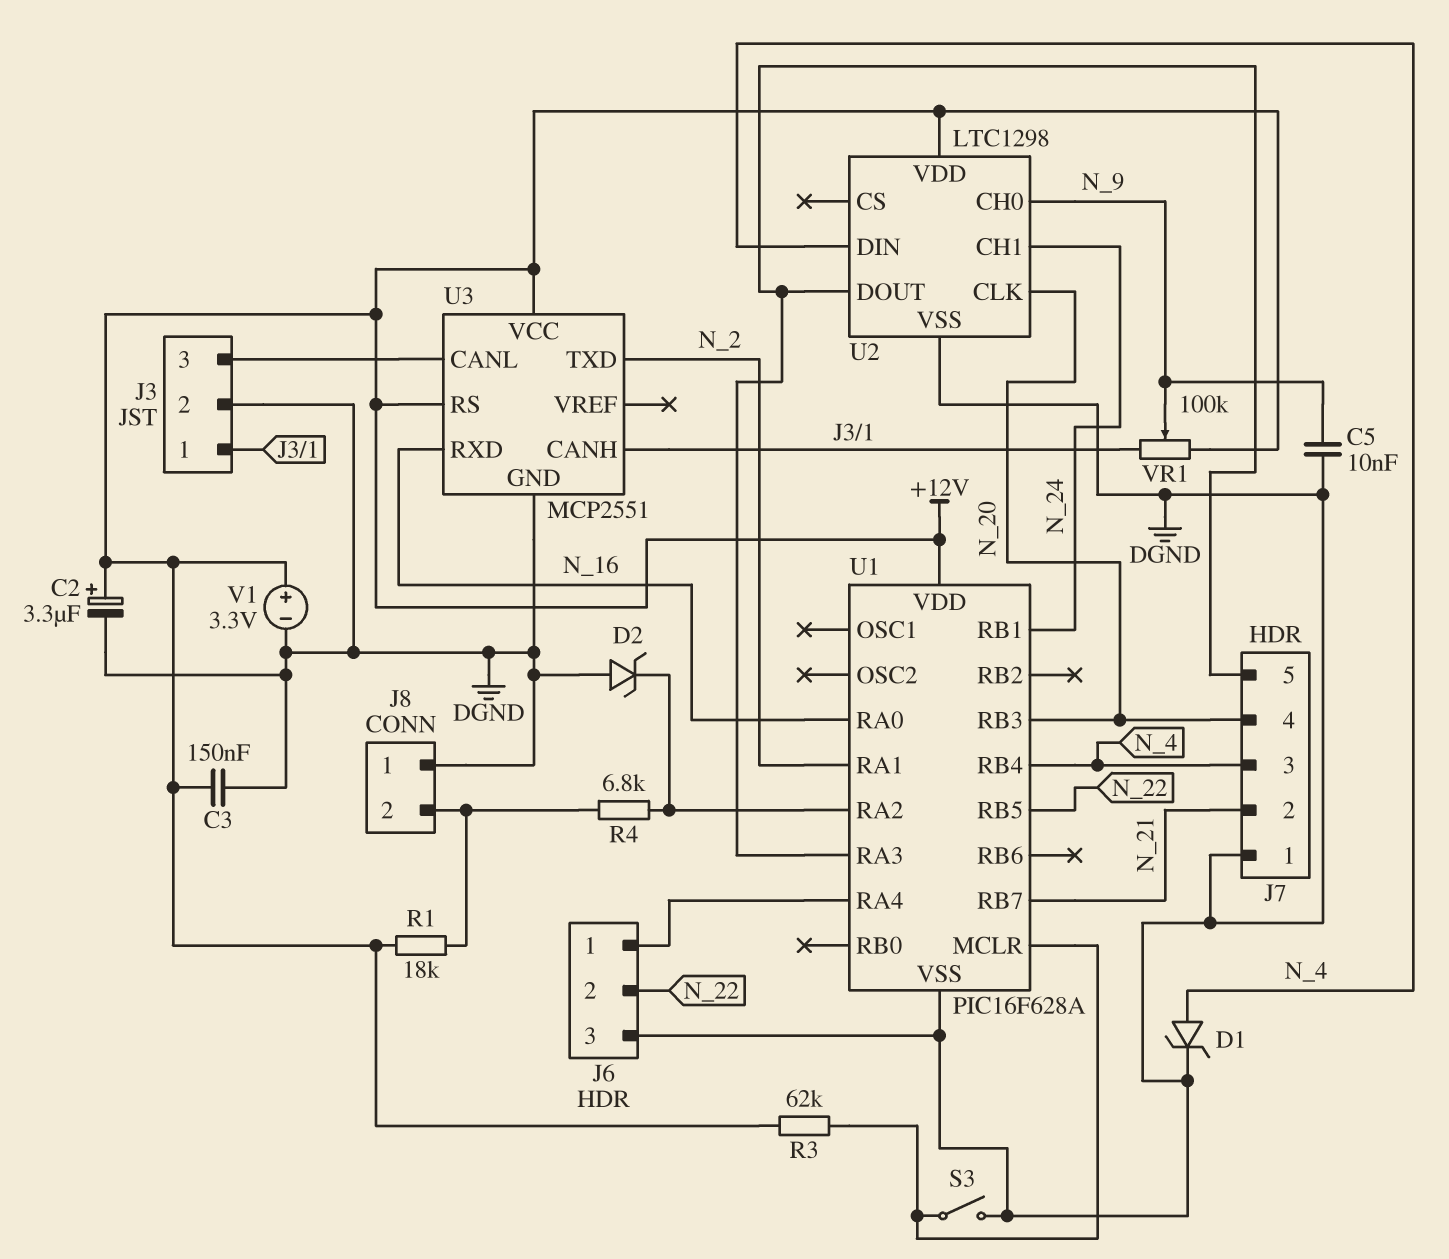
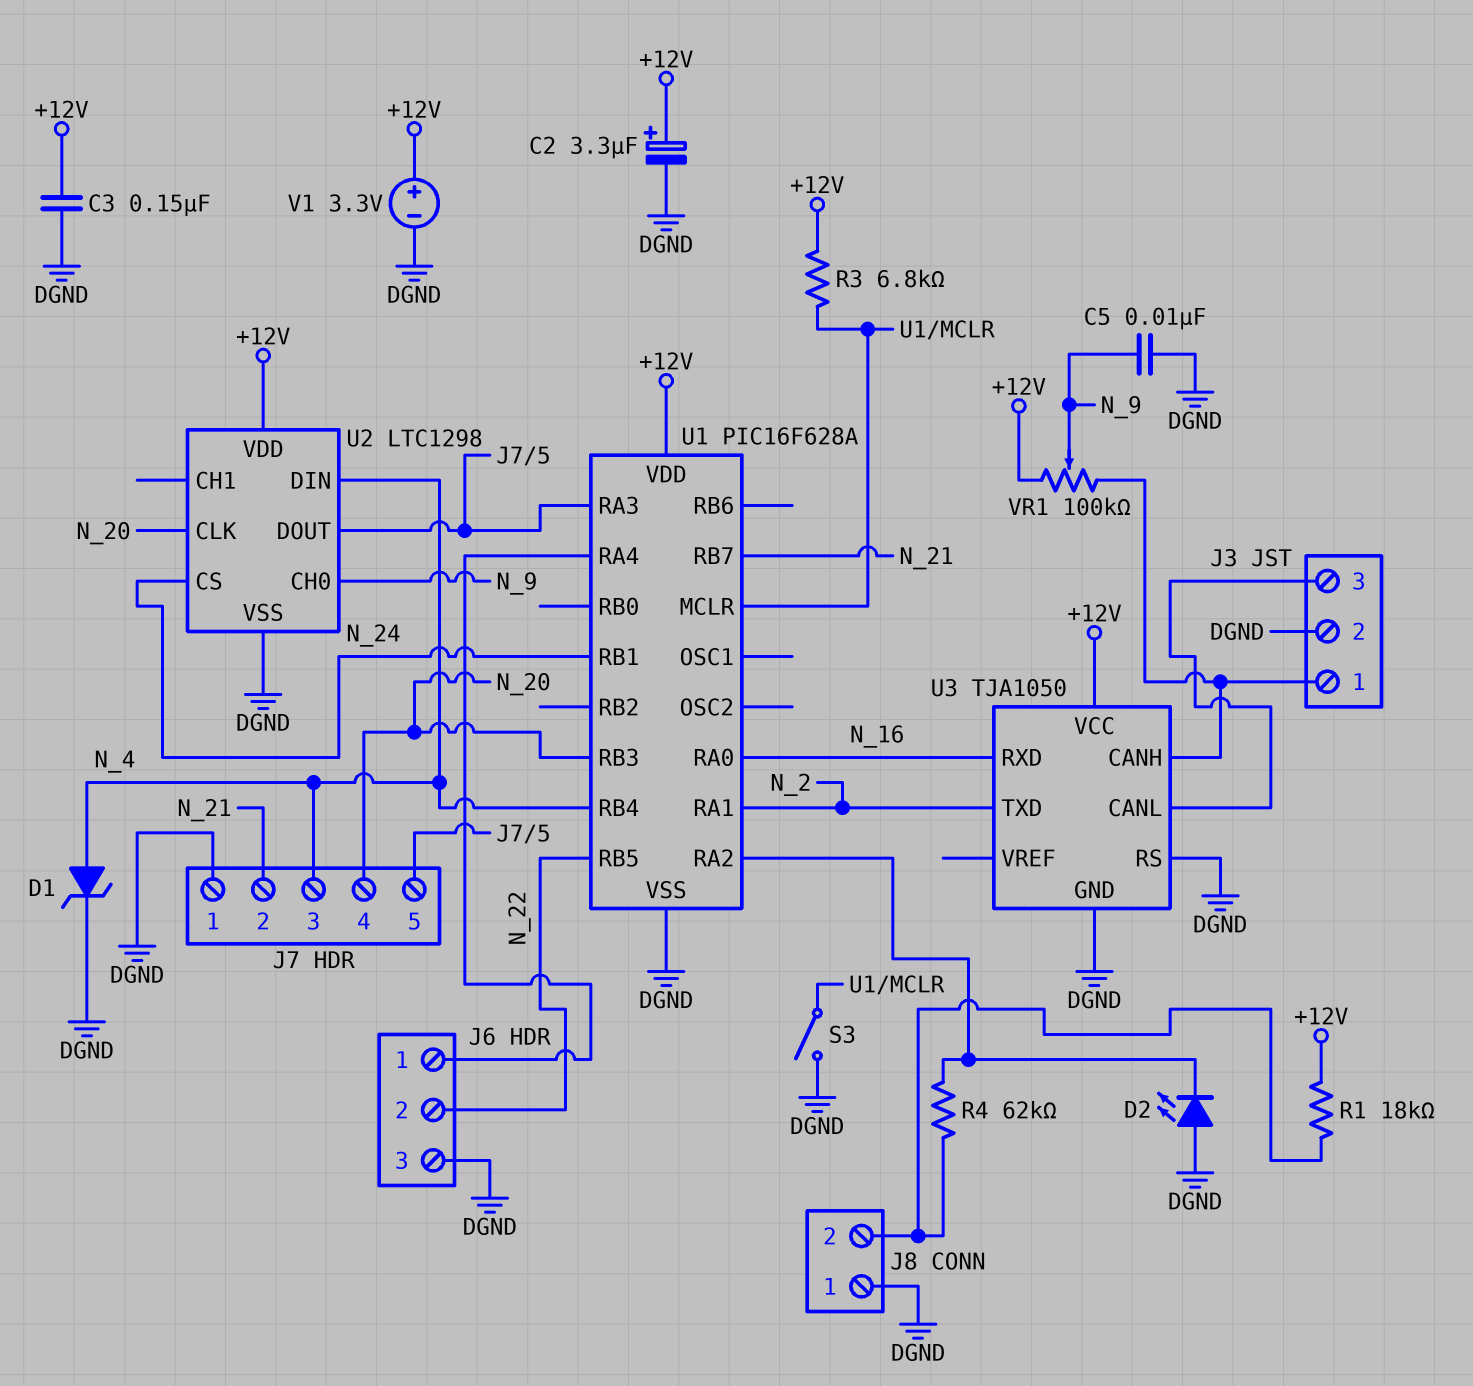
D2: zener (A DGND, K U1/RA2) -> LED (A DGND, K U1/RA2)
R3: 62k (+12V, U1/MCLR) -> 6.8k (+12V, U1/MCLR)
R4: 6.8k (J8/2, U1/RA2) -> 62k (J8/2, U1/RA2)
U2 pin CH1: N_24 -> none
U2 pin CS: none -> N_24
U3: MCP2551 -> TJA1050
U3 pin RS: +12V -> DGND

